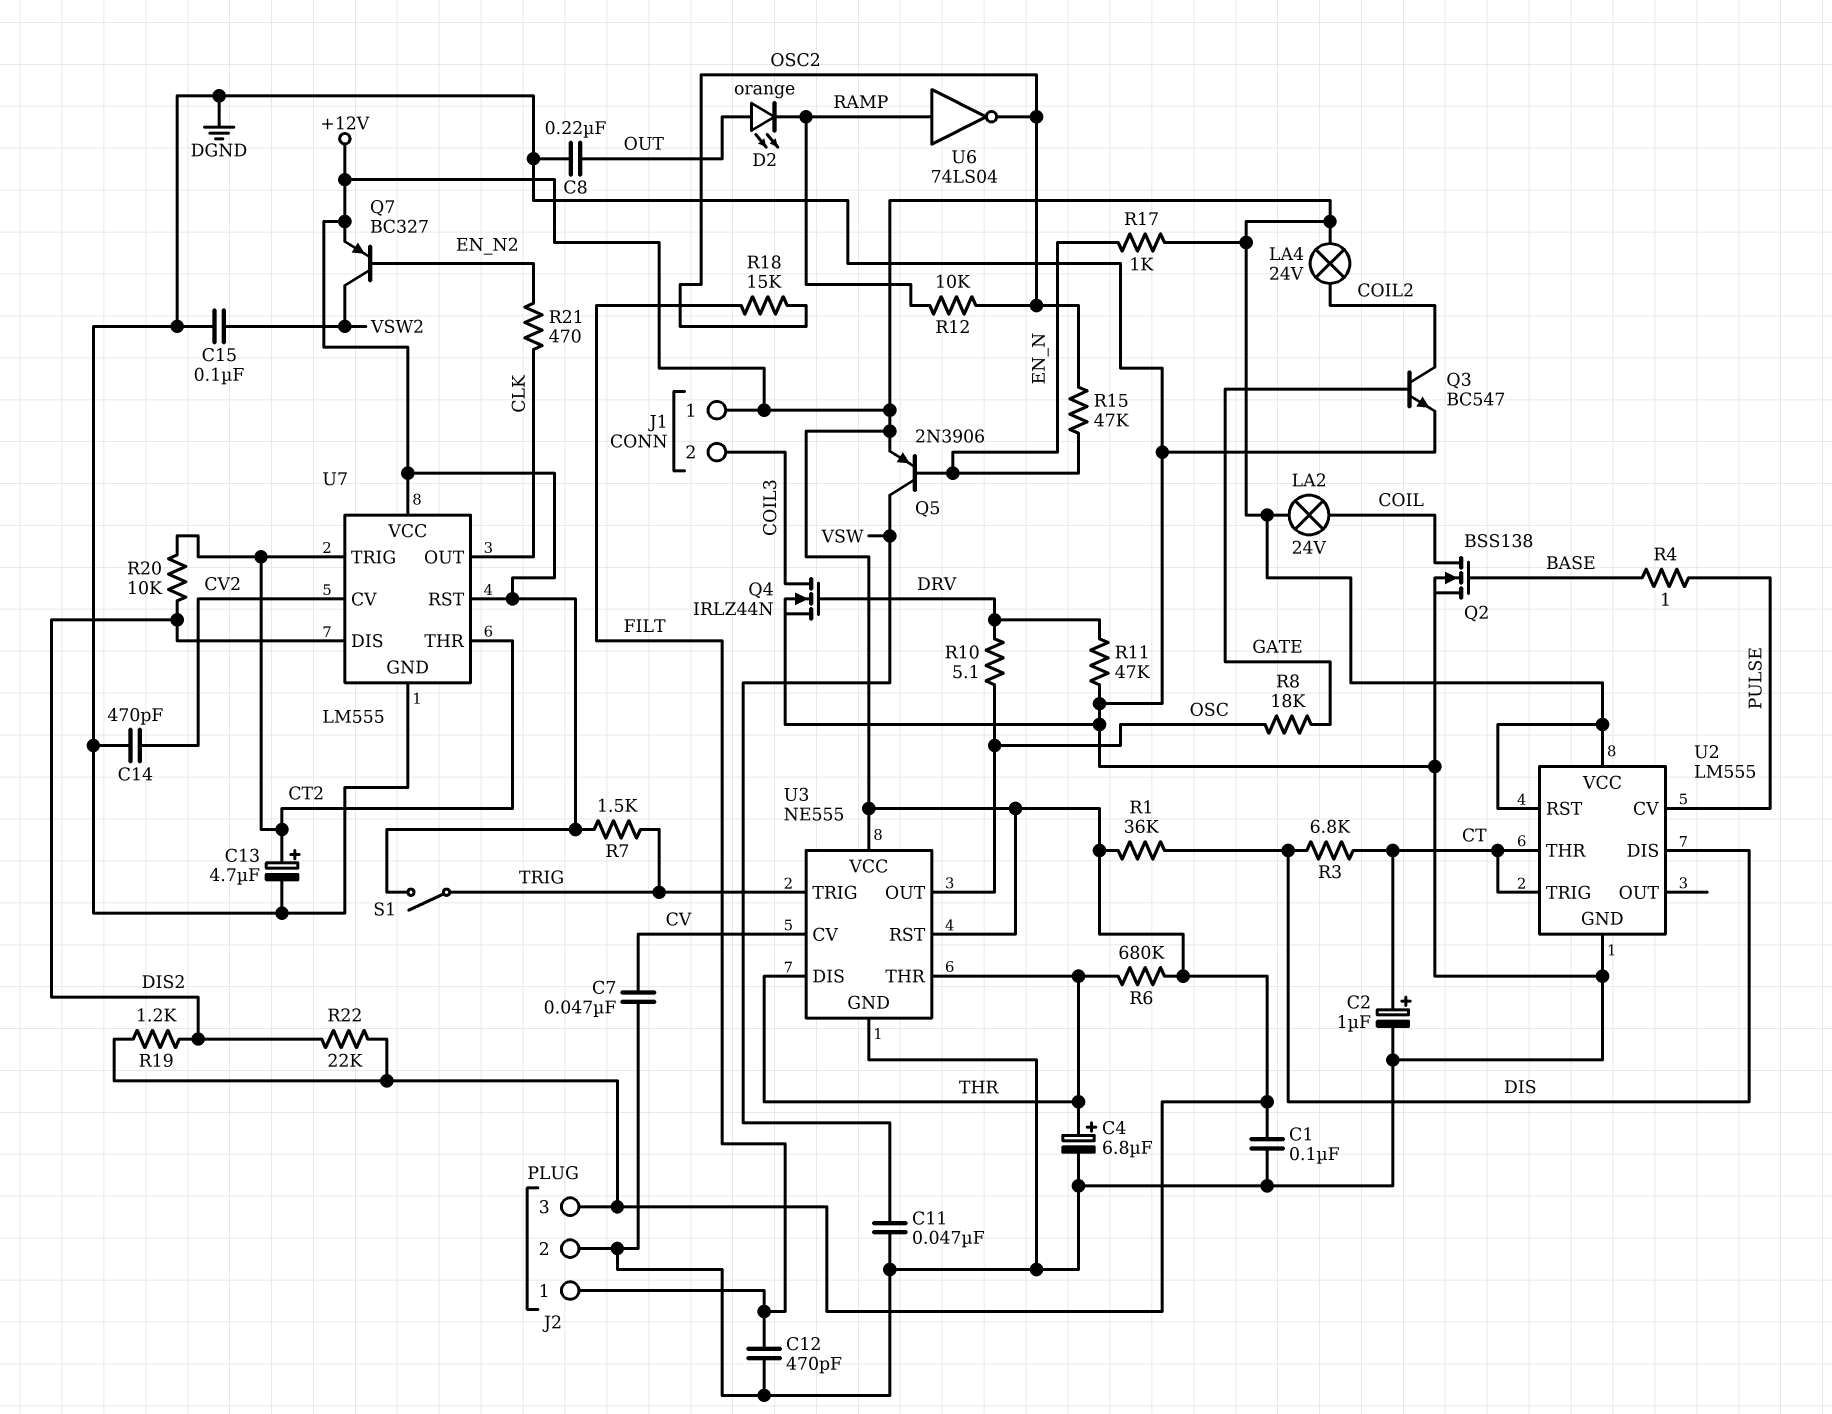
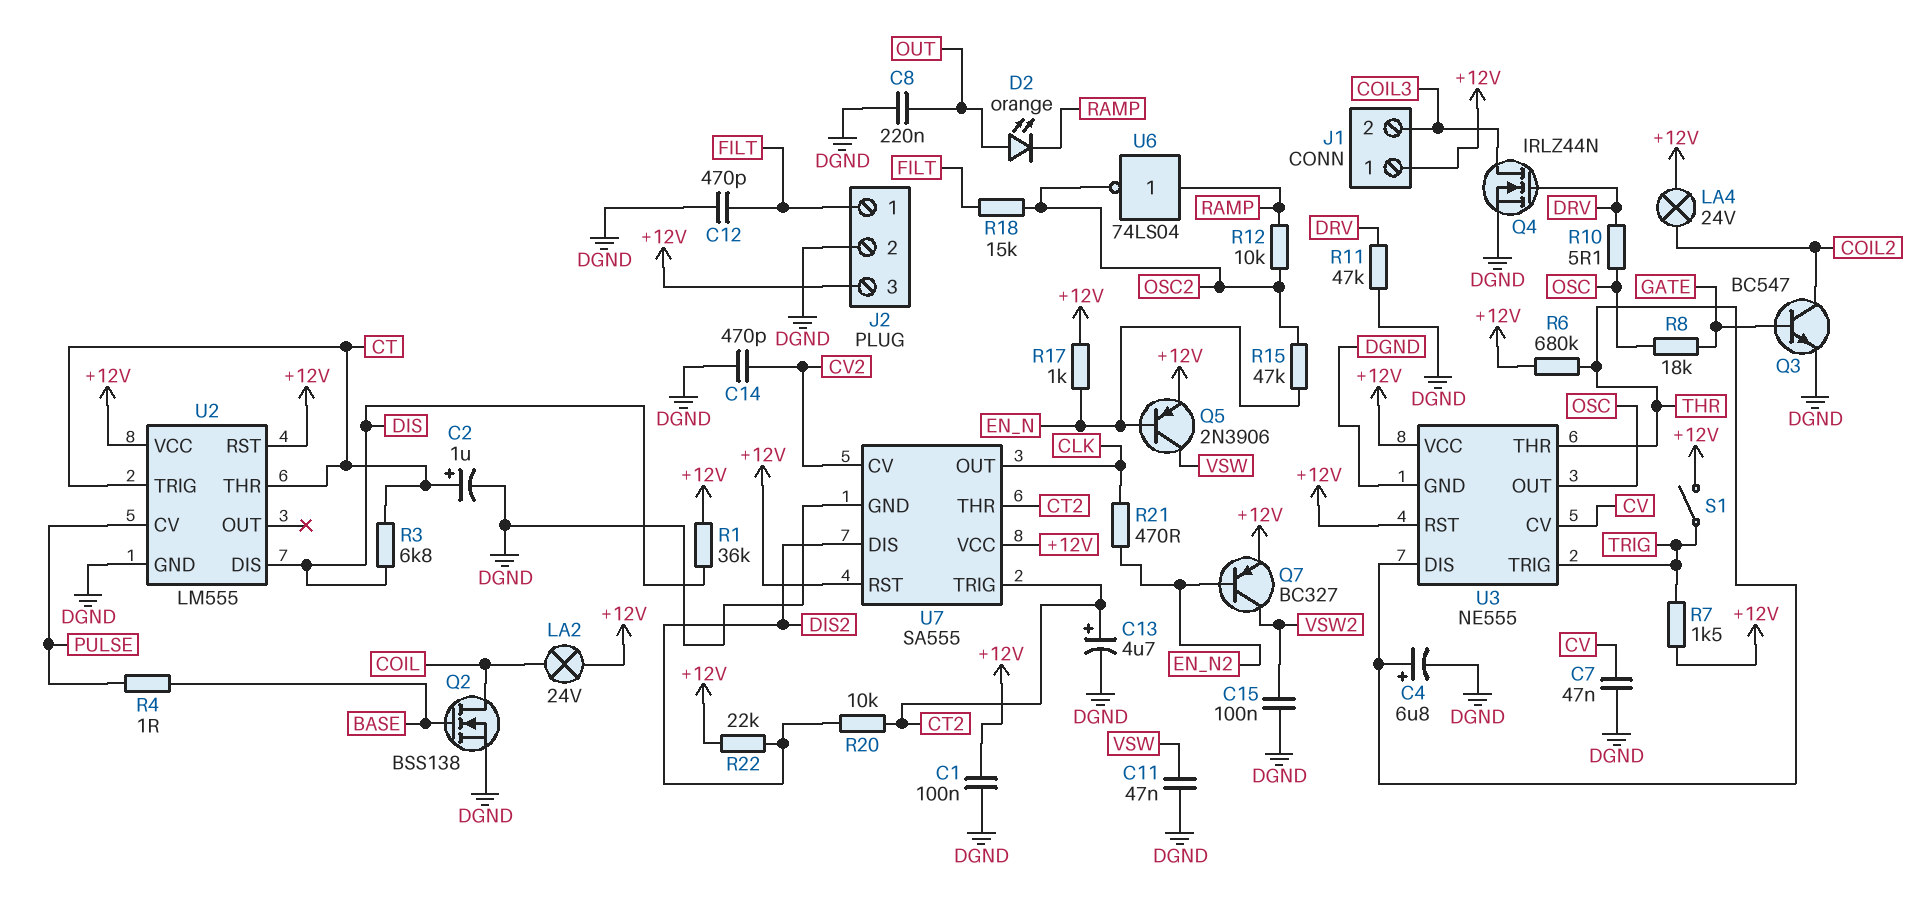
R19: 1.2k (+12V, DIS2) -> none
U7: LM555 -> SA555

